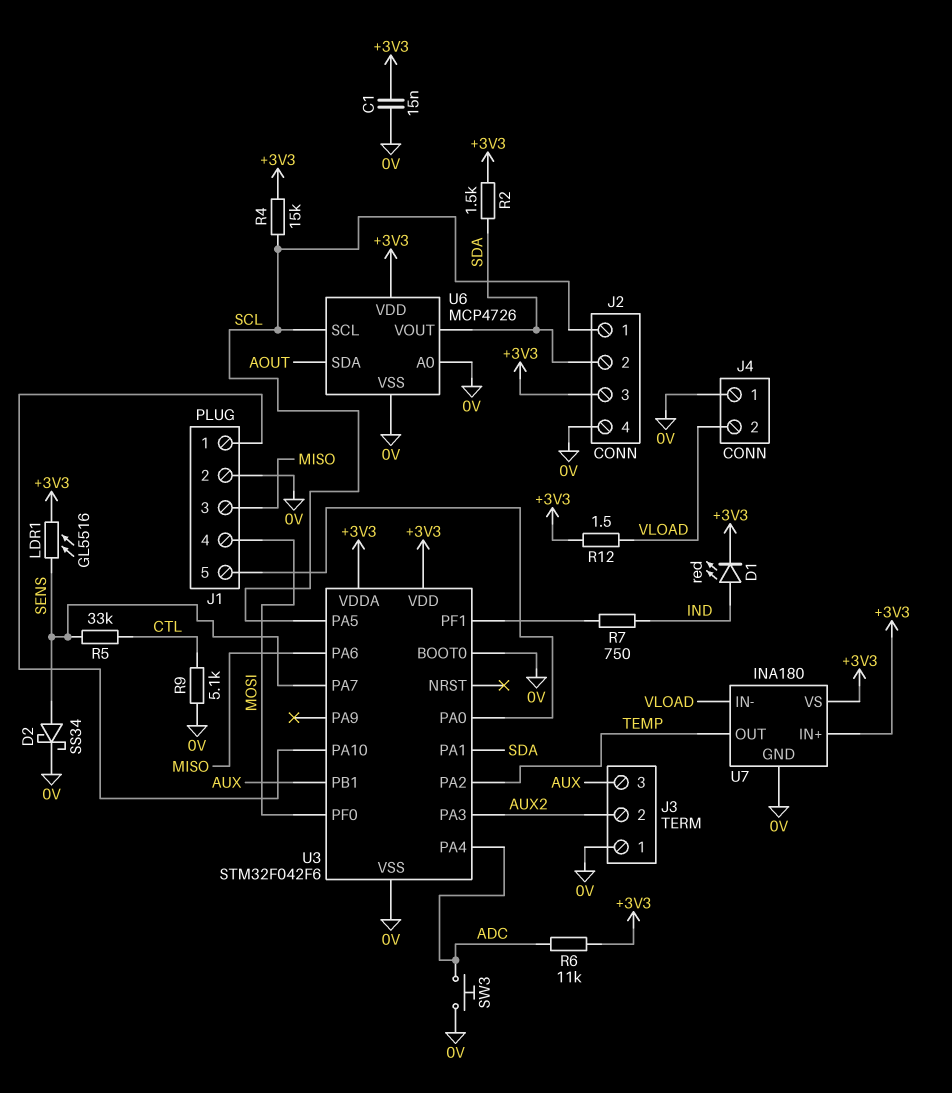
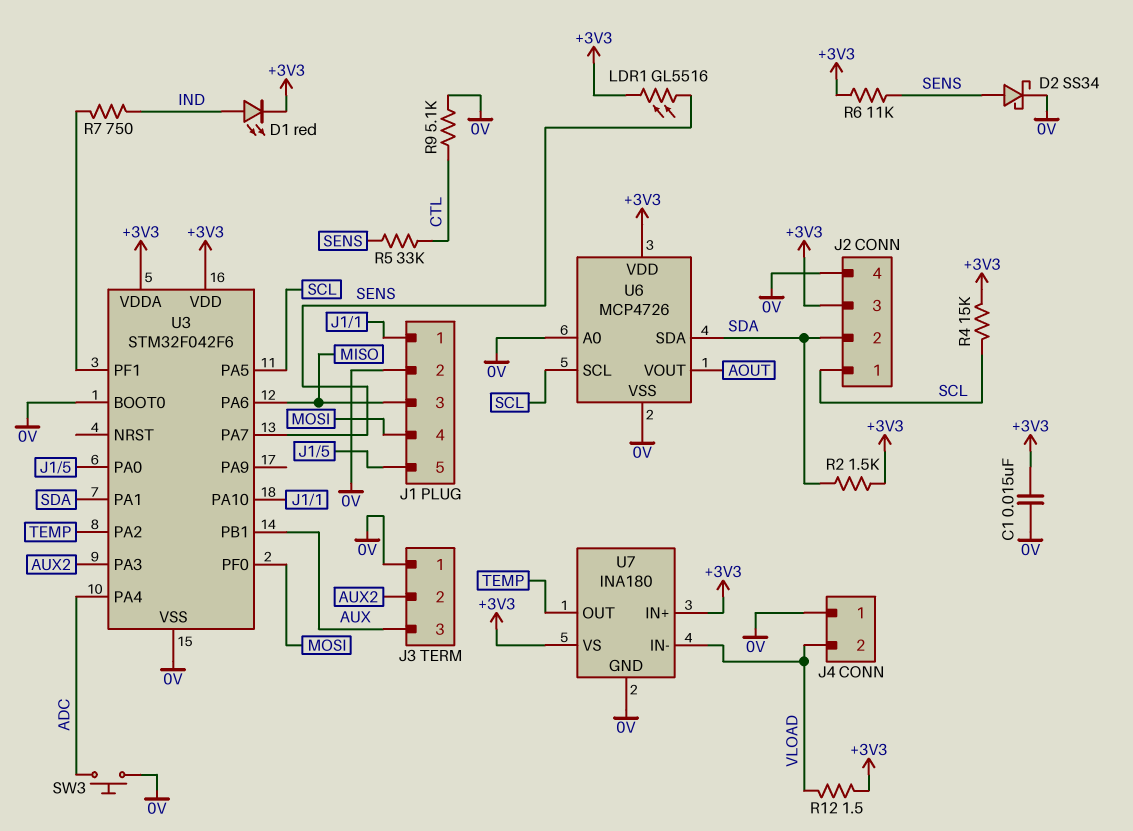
R6: 11k (+3V3, ADC) -> 11k (+3V3, SENS)
U6 pin SDA: AOUT -> SDA
U6 pin VOUT: SDA -> AOUT

